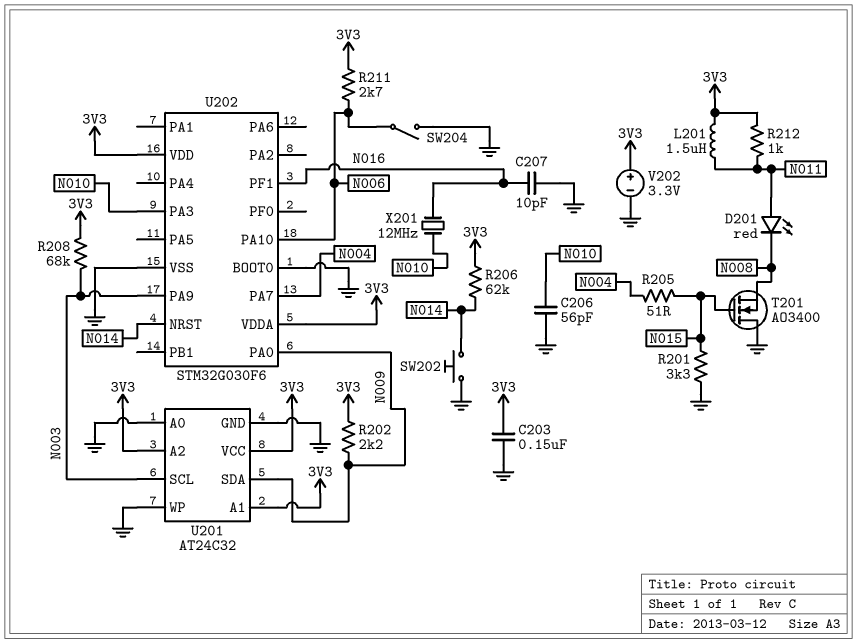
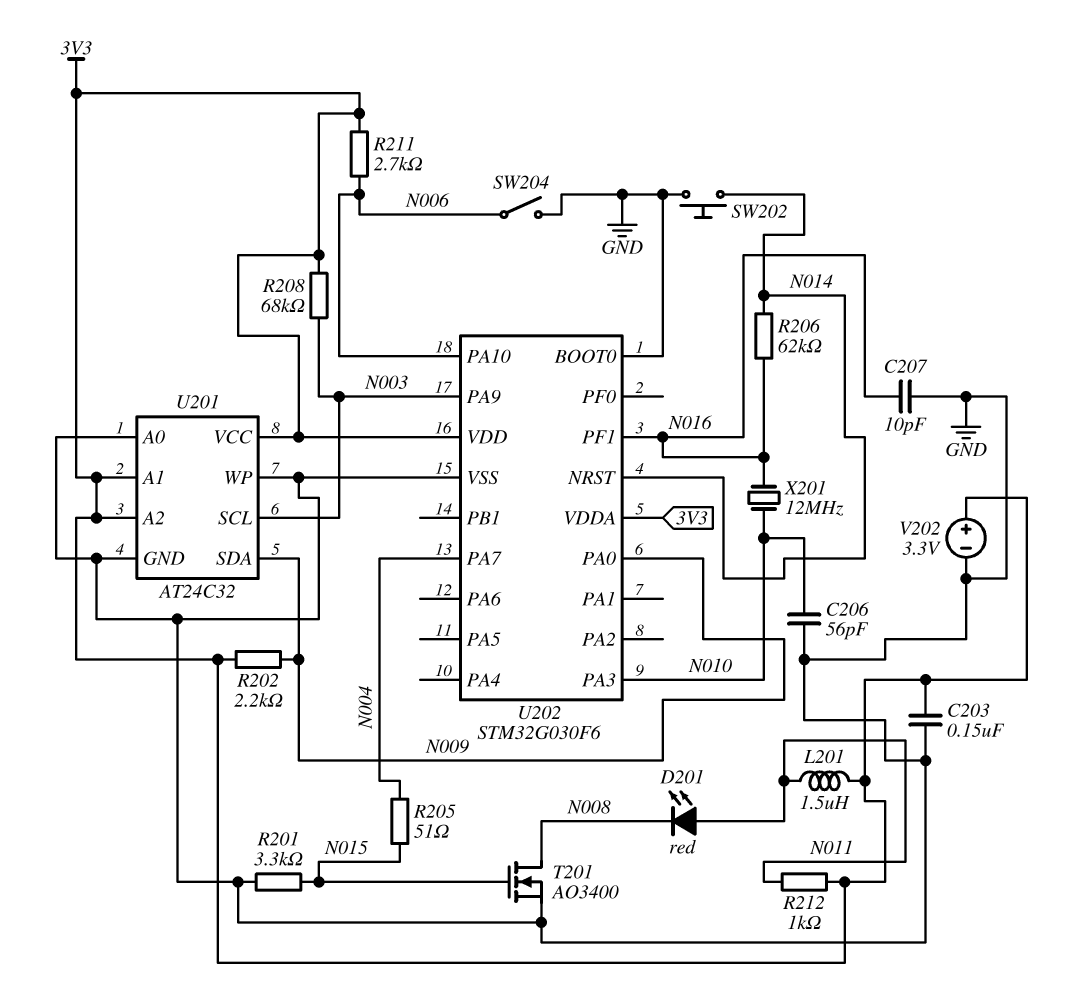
R206: 62k (3V3, N014) -> 62k (N014, N016)
T201: NMOS AO3400 (G N015, D GND, S N008) -> NMOS AO3400 (G N015, D N008, S GND)

